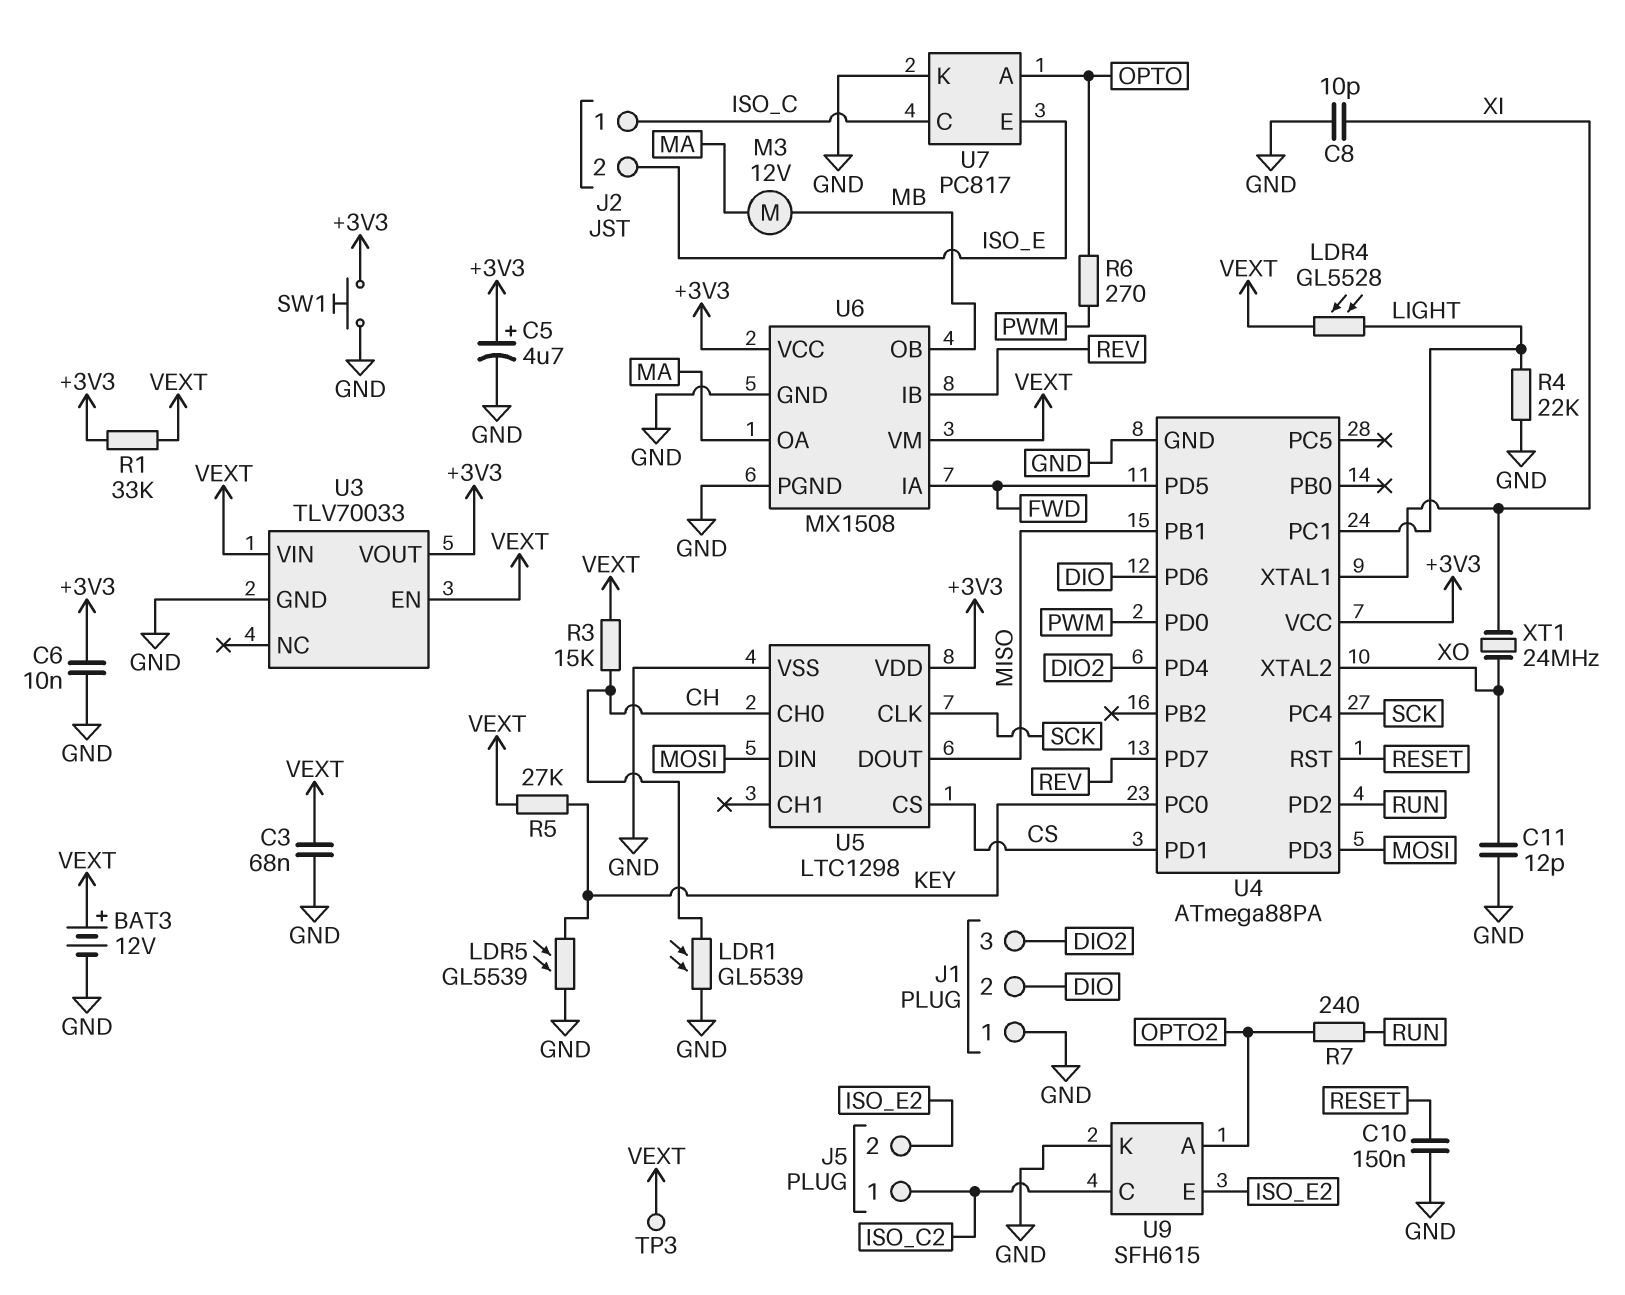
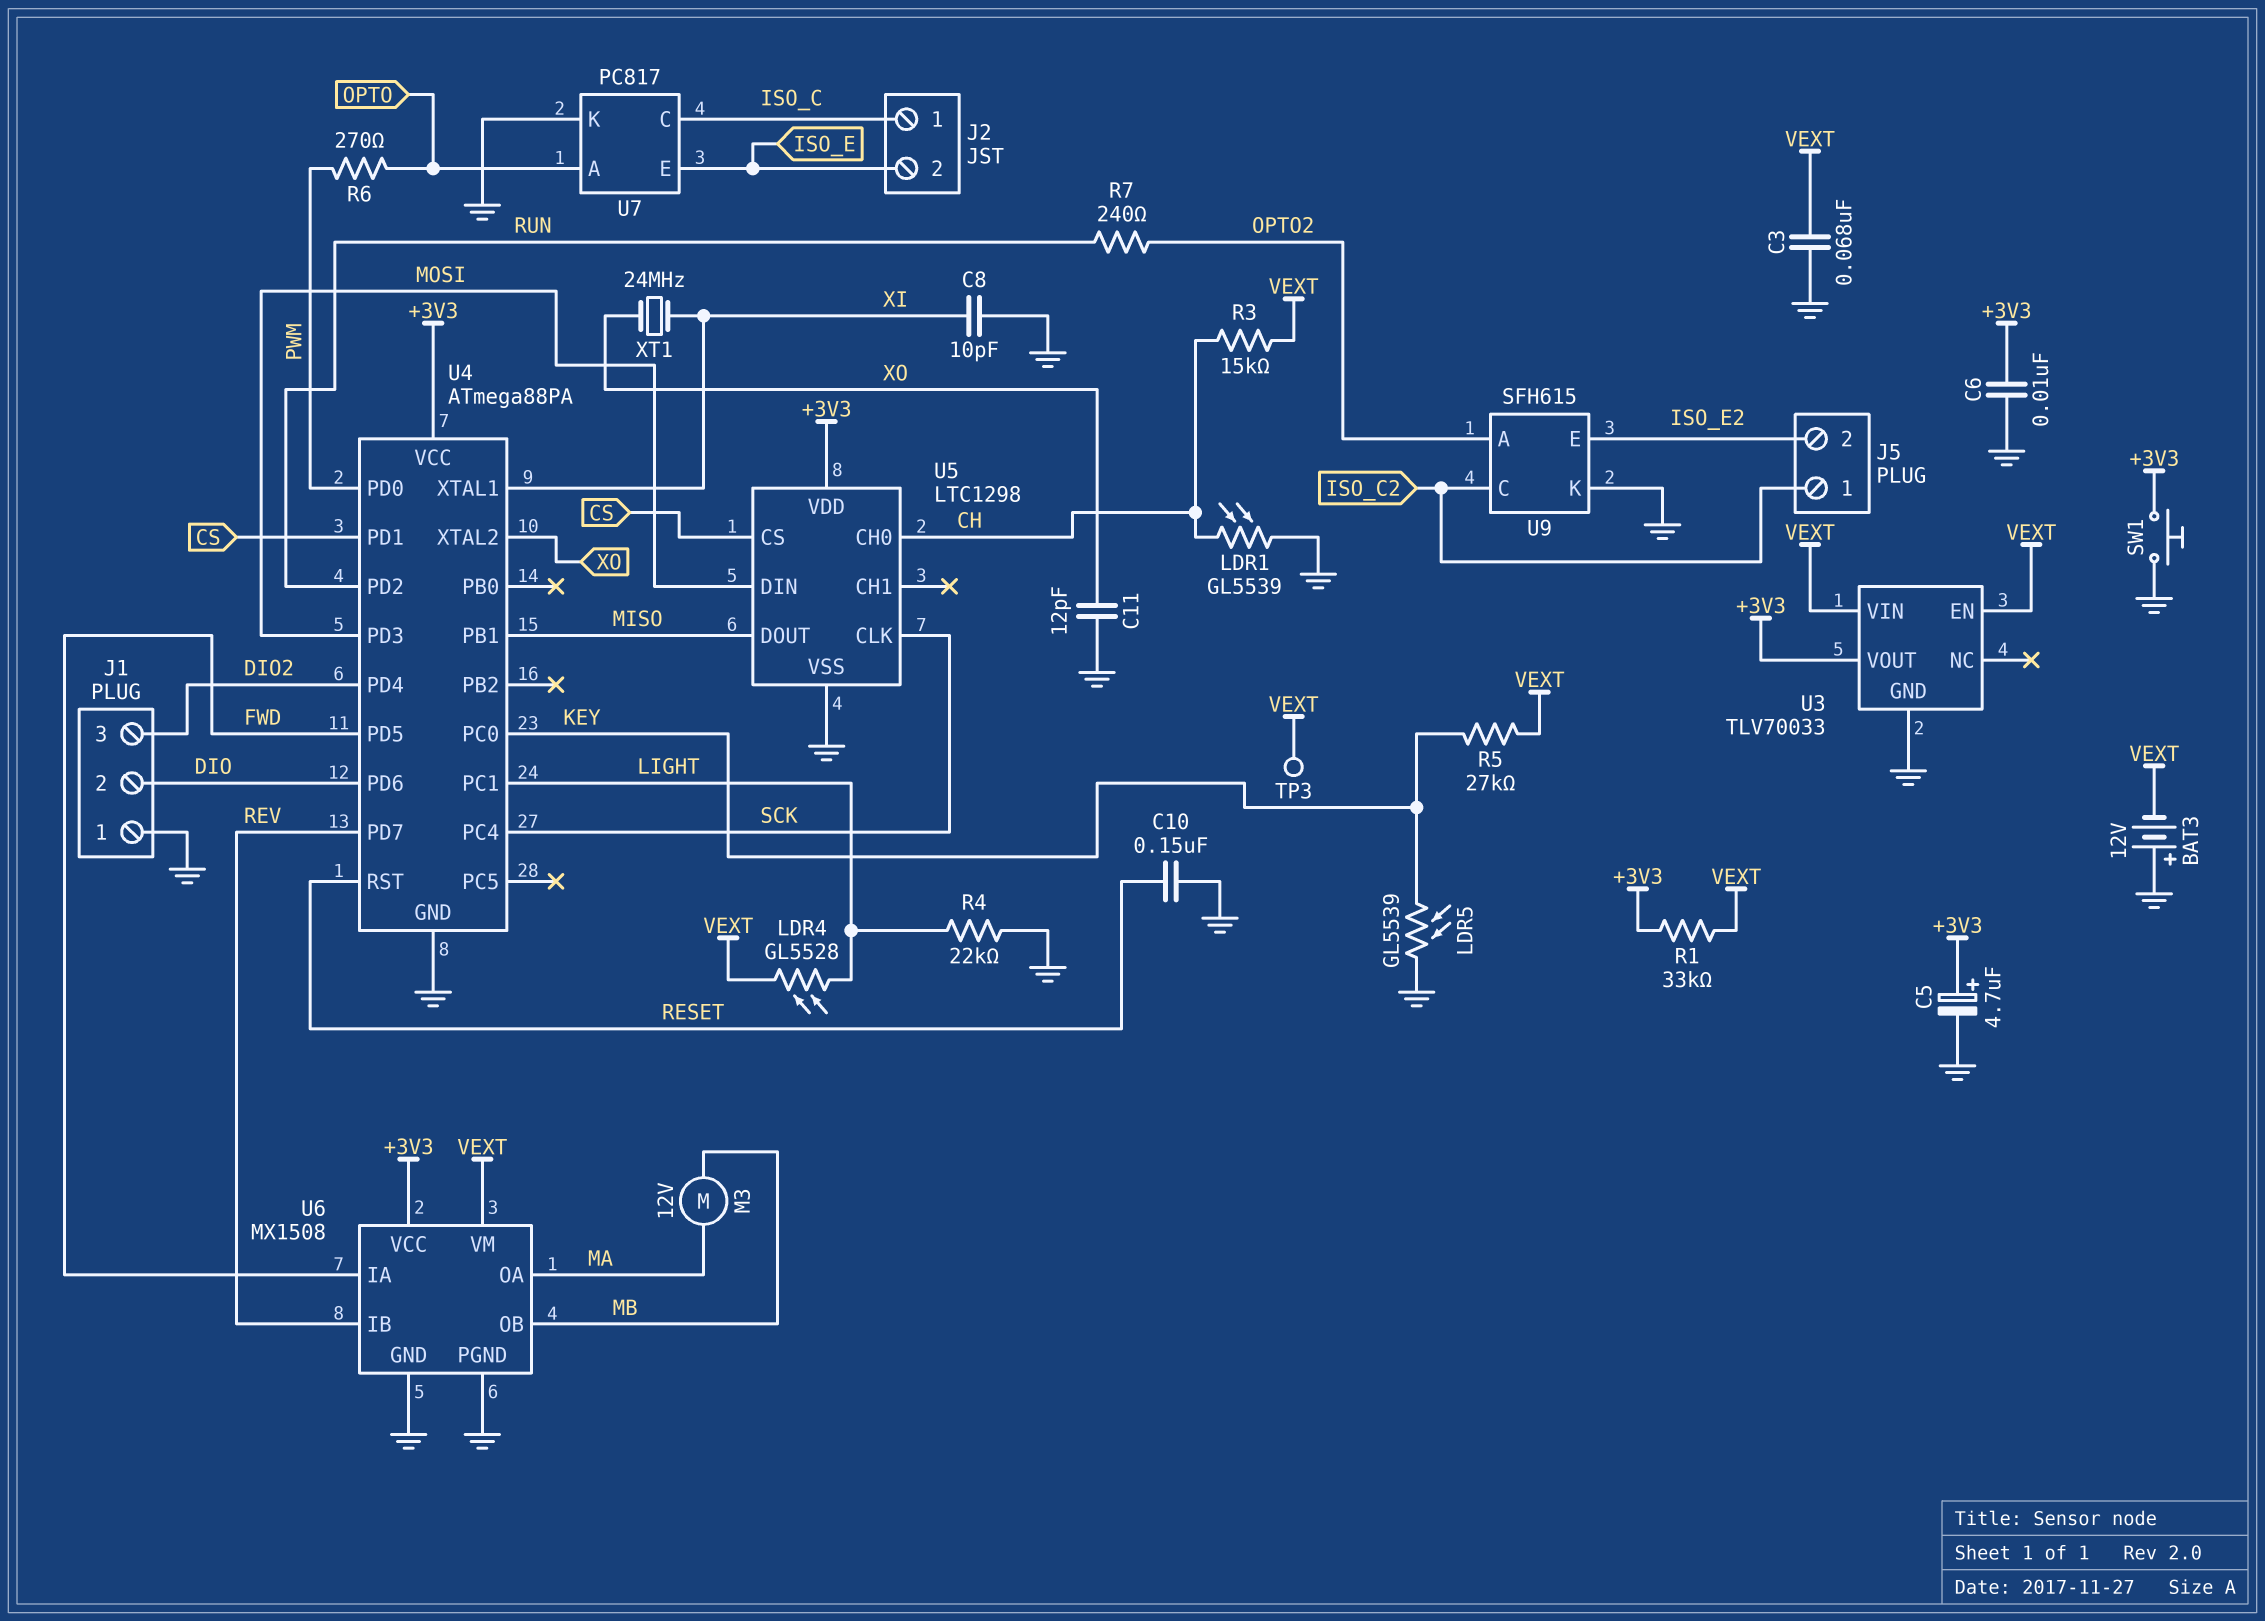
BAT3: 12V (plus VEXT, minus GND) -> 12V (plus GND, minus VEXT)

